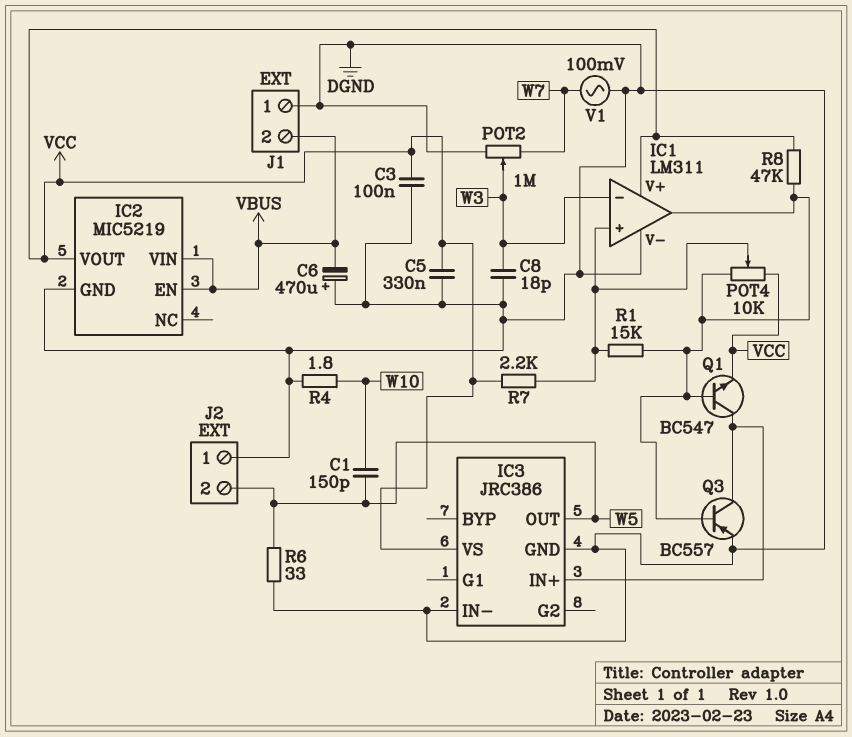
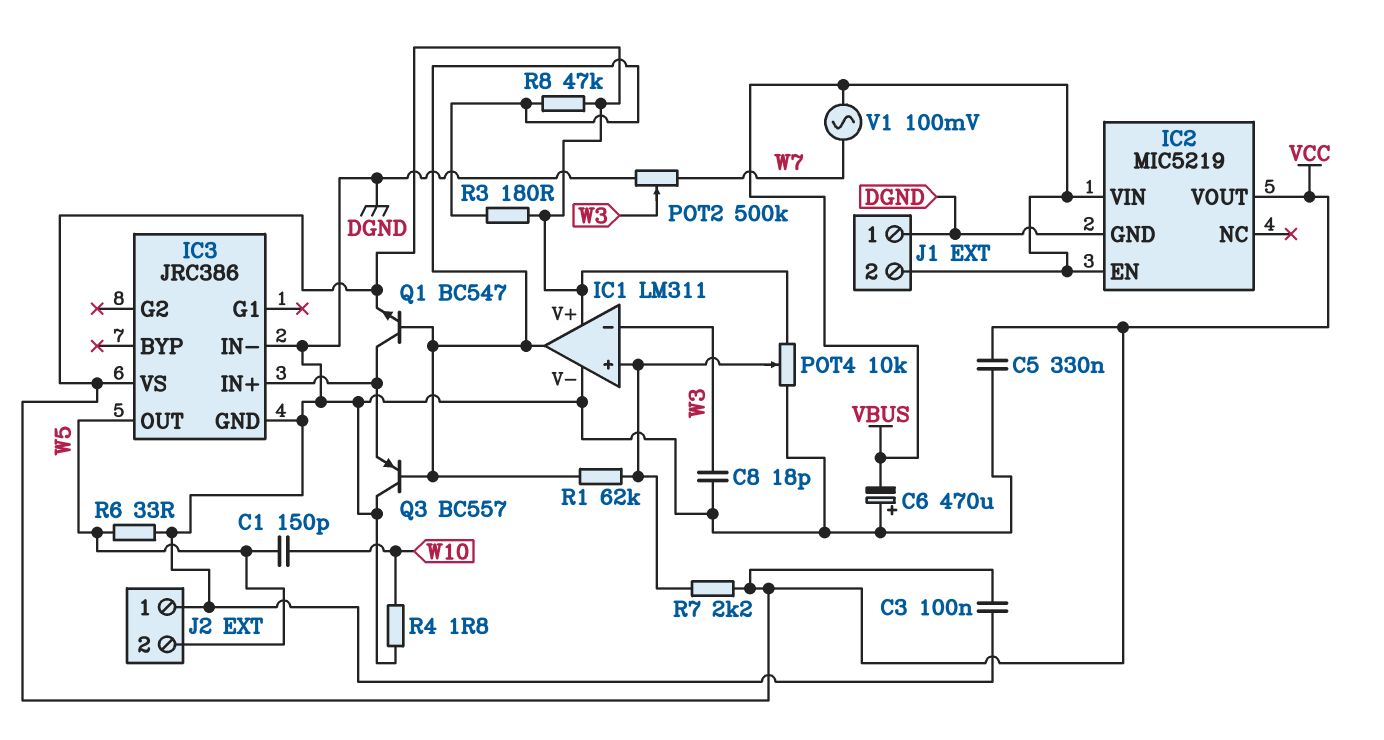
POT2: 1M (DGND, W7, wiper W3) -> 500k (DGND, W7, wiper W3)
POT4: 10k (IC1/out, VCC, wiper IC1/in+) -> 10k (DGND, VCC, wiper IC1/in+)
Q3: PNP BC557 (B IC1/out, C IC3/IN+, E DGND) -> PNP BC557 (B IC1/out, C DGND, E IC3/IN+)
R1: 15k (IC1/in+, IC1/out) -> 62k (IC1/in+, IC1/out)
R3: none -> 180 (IC1/out, VCC)
V1: AC 100mV (DGND, W7) -> AC 100mV (VBUS, W7)

